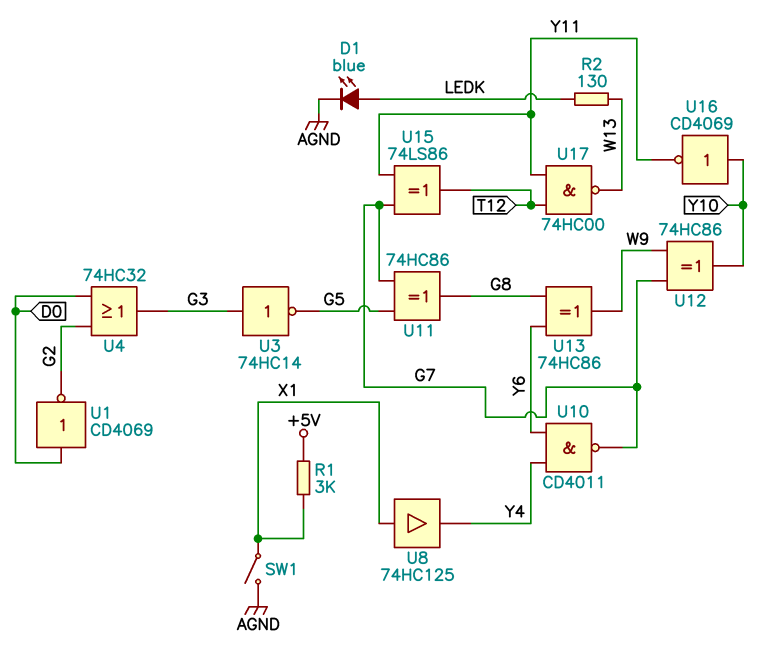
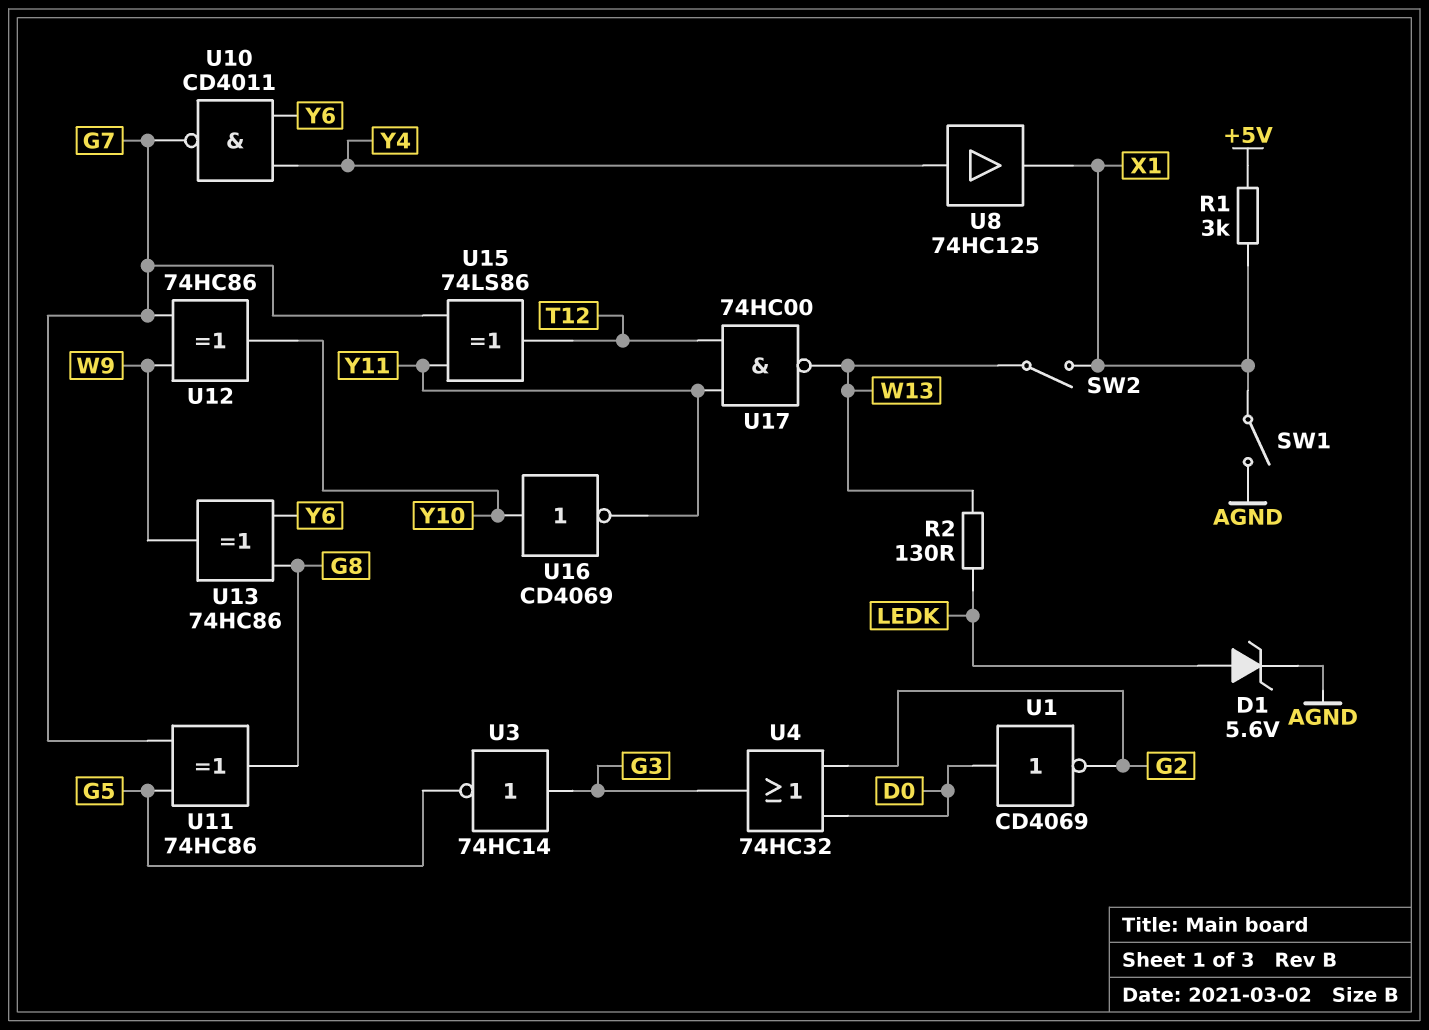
D1: LED blue (A LEDK, K AGND) -> zener 5.6V (A LEDK, K AGND)
SW2: none -> switch (W13, X1)
U8: buffer 74HC125 (in X1, out Y4) -> buffer 74HC125 (in Y4, out X1)

